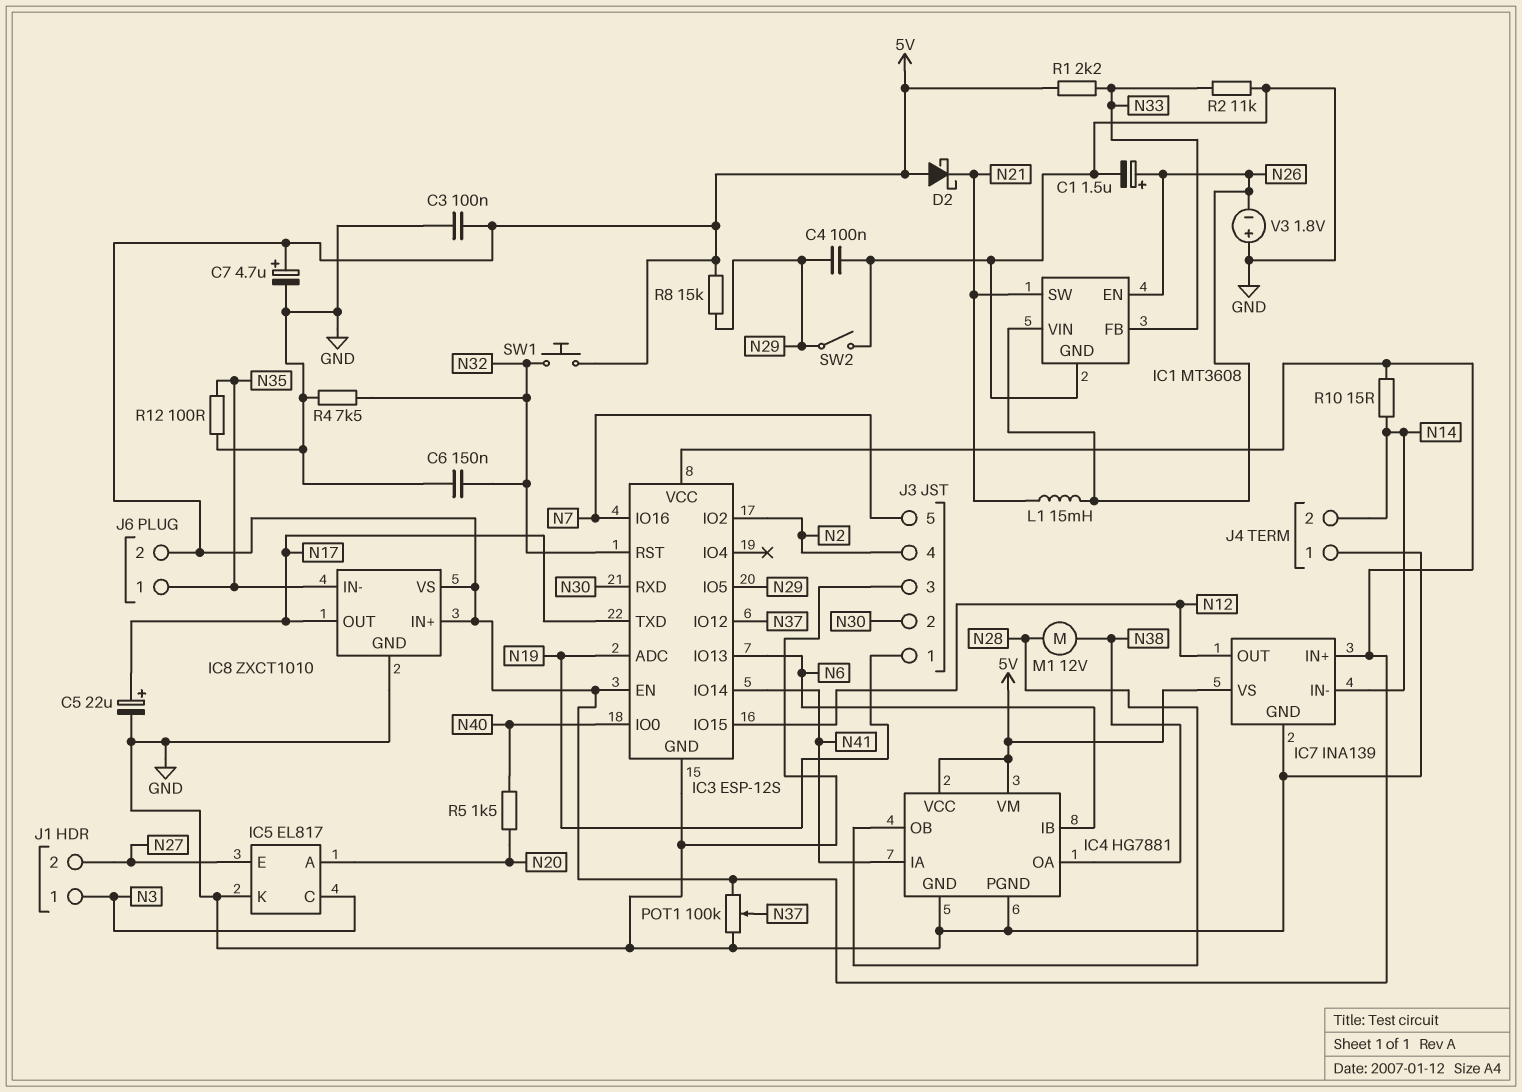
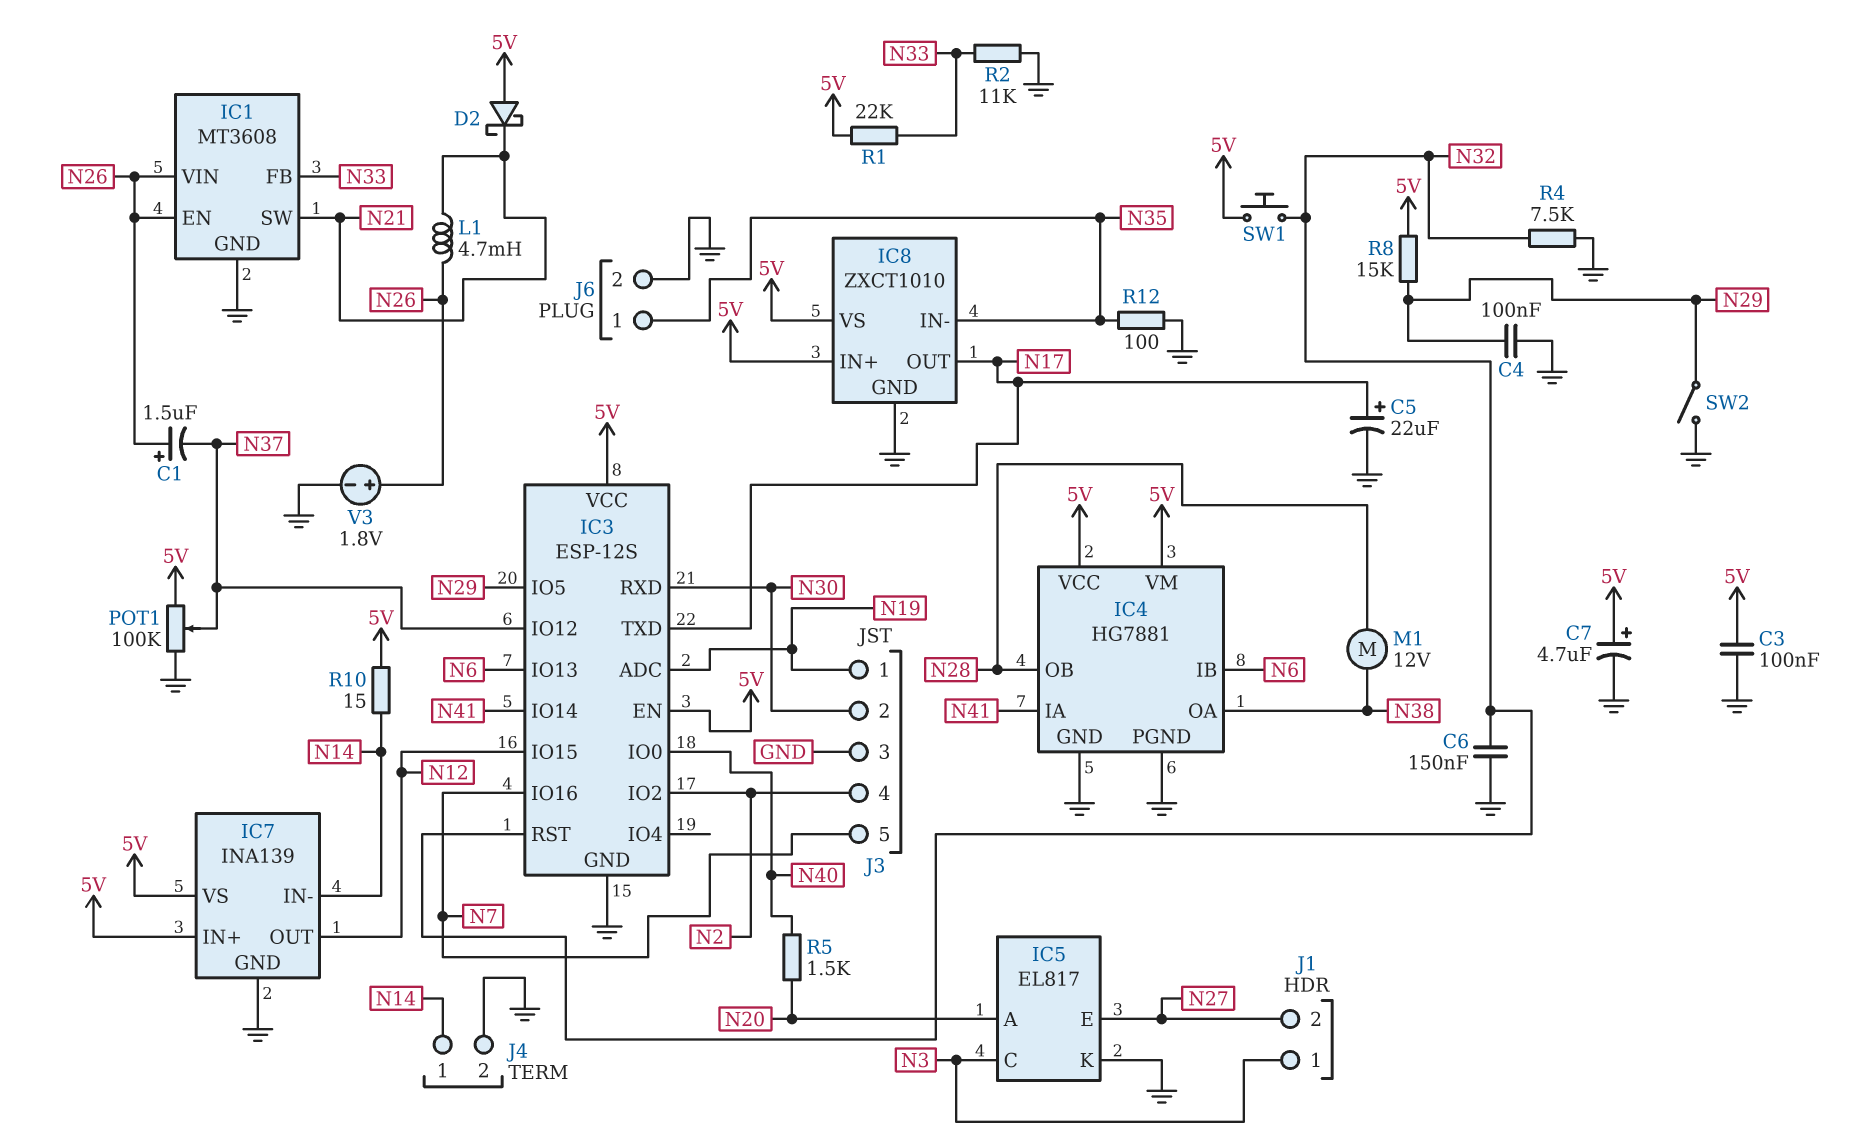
C1: 1.5uF (plus N26, minus GND) -> 1.5uF (plus N26, minus N37)
J4 pin 1: GND -> N14
J4 pin 2: N14 -> GND
J6 pin 2: 5V -> GND
L1: 15mH (N21, N26) -> 4.7mH (N21, N26)
R1: 2.2k (5V, N33) -> 22k (5V, N33)
V3: 1.8V (plus GND, minus N26) -> 1.8V (plus N26, minus GND)

